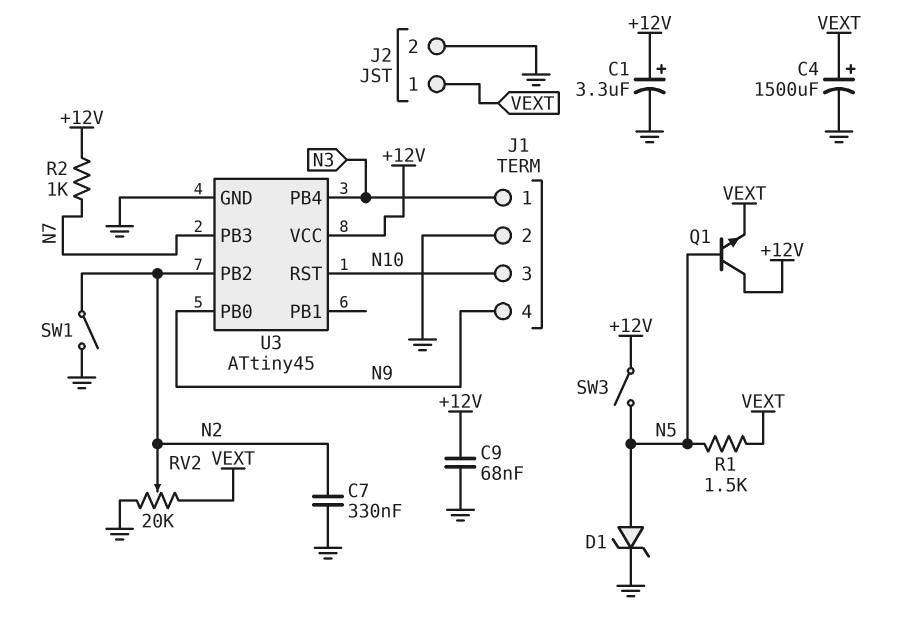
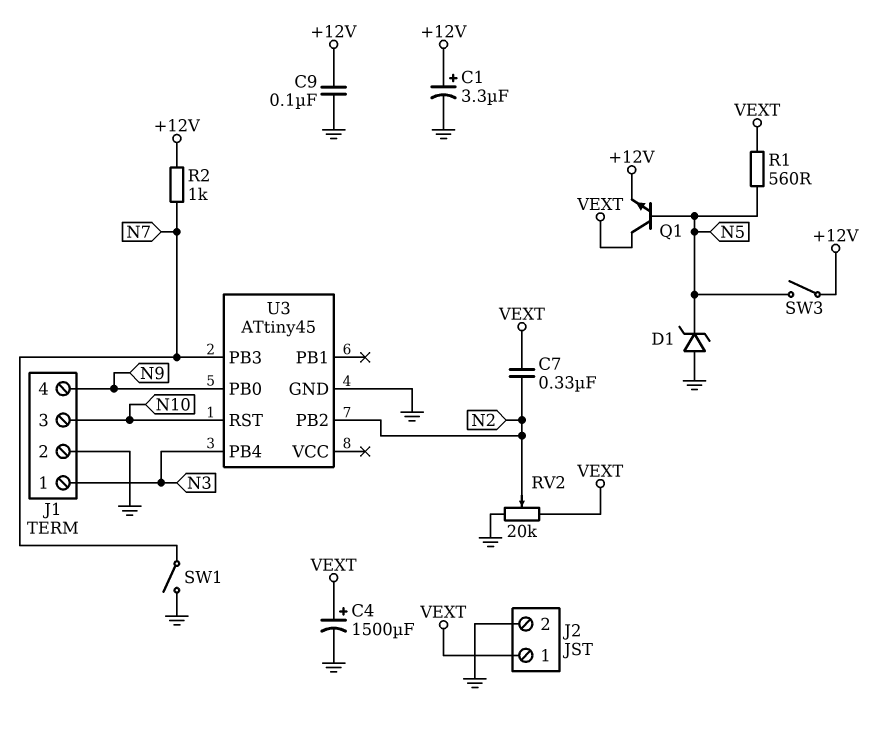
C7: 330nF (GND, N2) -> 330nF (N2, VEXT)
C9: 68nF (+12V, GND) -> 100nF (+12V, GND)
D1: zener (A N5, K GND) -> zener (A GND, K N5)
Q1: NPN (B N5, C +12V, E VEXT) -> NPN (B N5, C VEXT, E +12V)
R1: 1.5k (N5, VEXT) -> 560 (N5, VEXT)
SW1: switch (GND, N2) -> switch (GND, N7)
U3 pin VCC: +12V -> none

